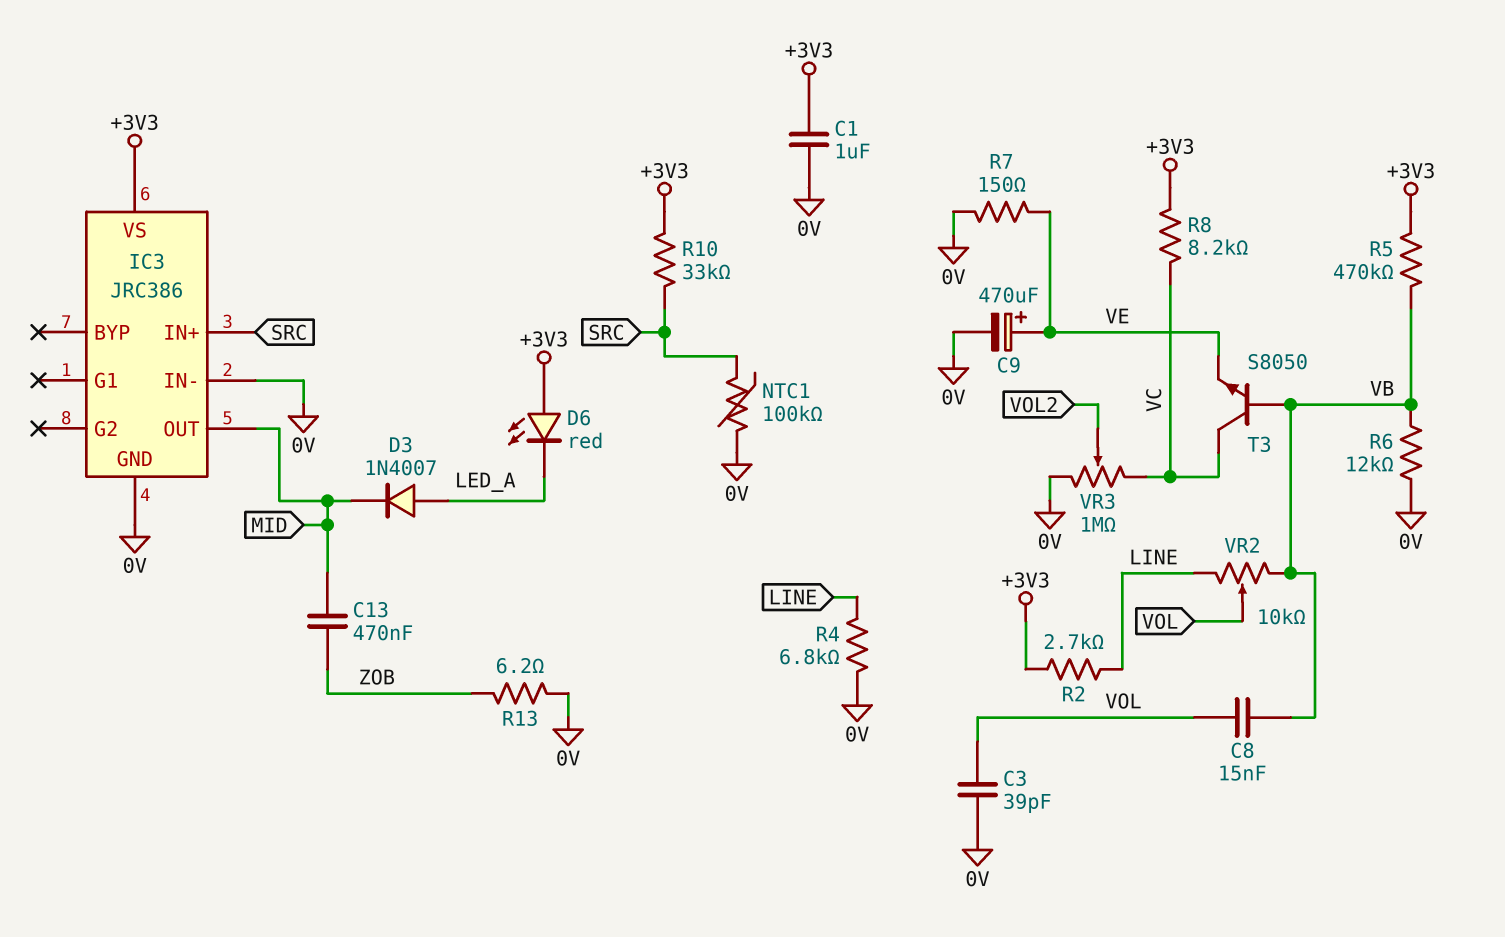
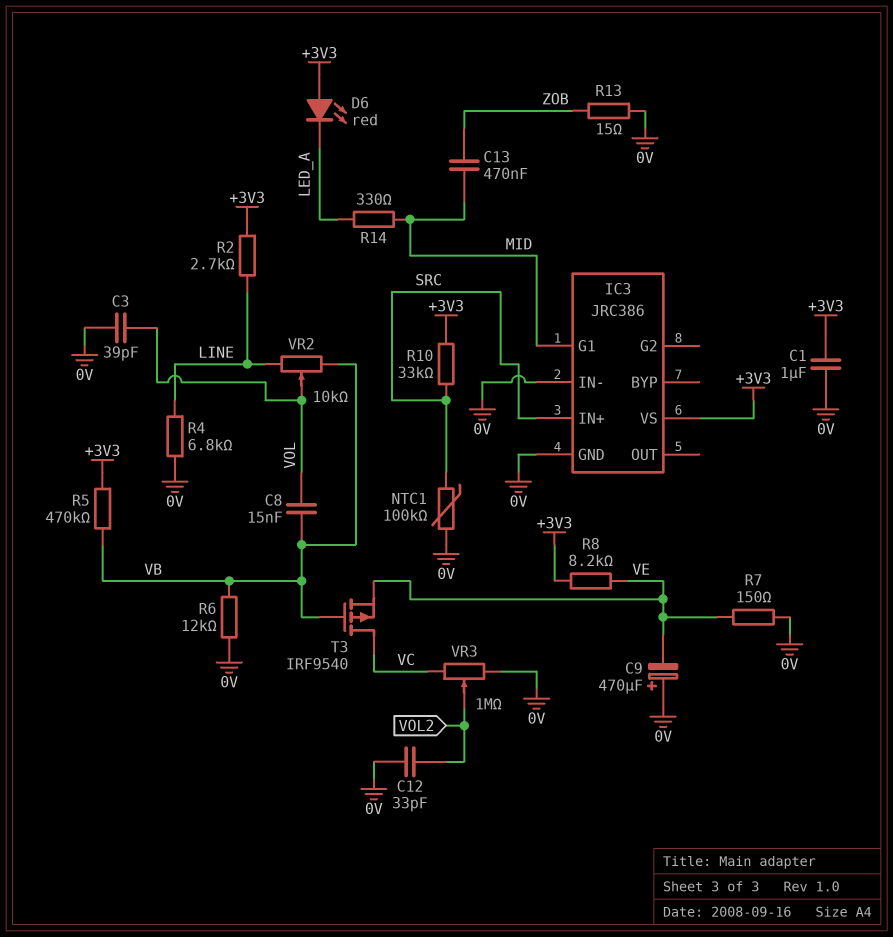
C9: 470uF (plus VE, minus 0V) -> 470uF (plus 0V, minus VE)
C12: none -> 33pF (0V, VOL2)
D3: diode 1N4007 (A LED_A, K MID) -> none
IC3 pin G1: none -> MID
IC3 pin OUT: MID -> none
R8: 8.2k (+3V3, VC) -> 8.2k (+3V3, VE)
R13: 6.2 (0V, ZOB) -> 15 (0V, ZOB)
R14: none -> 330 (LED_A, MID)
T3: NPN S8050 (B VB, C VC, E VE) -> PMOS IRF9540 (G VB, D VC, S VE)

